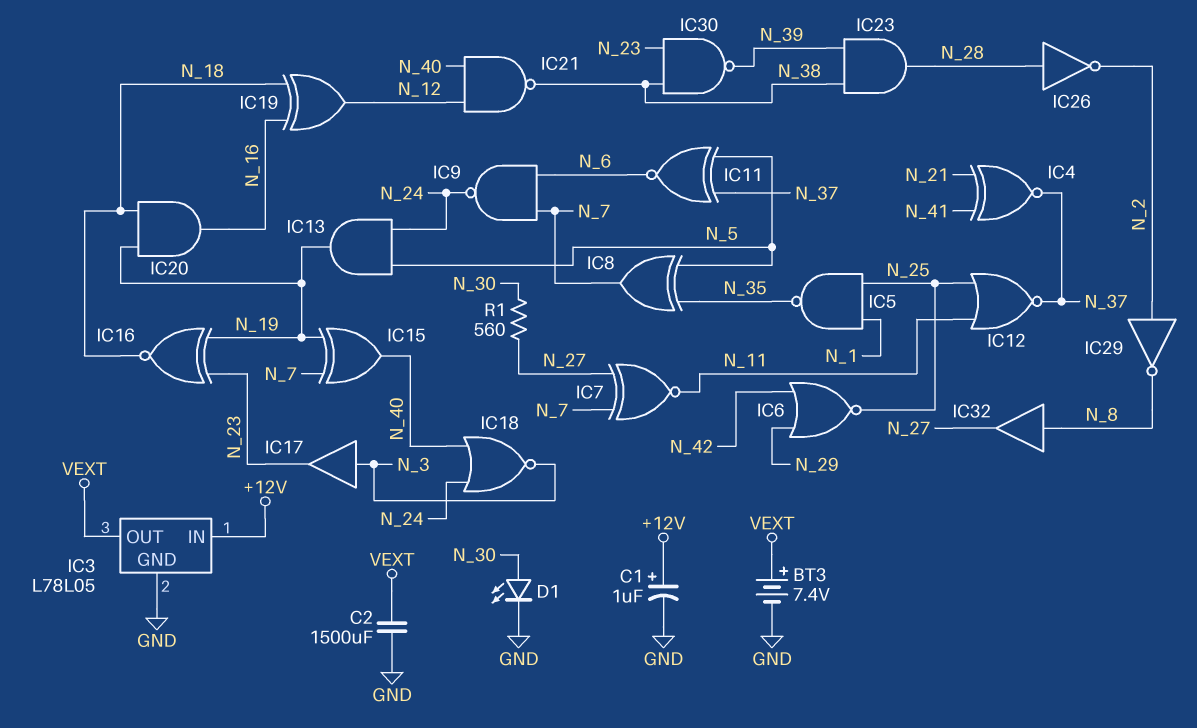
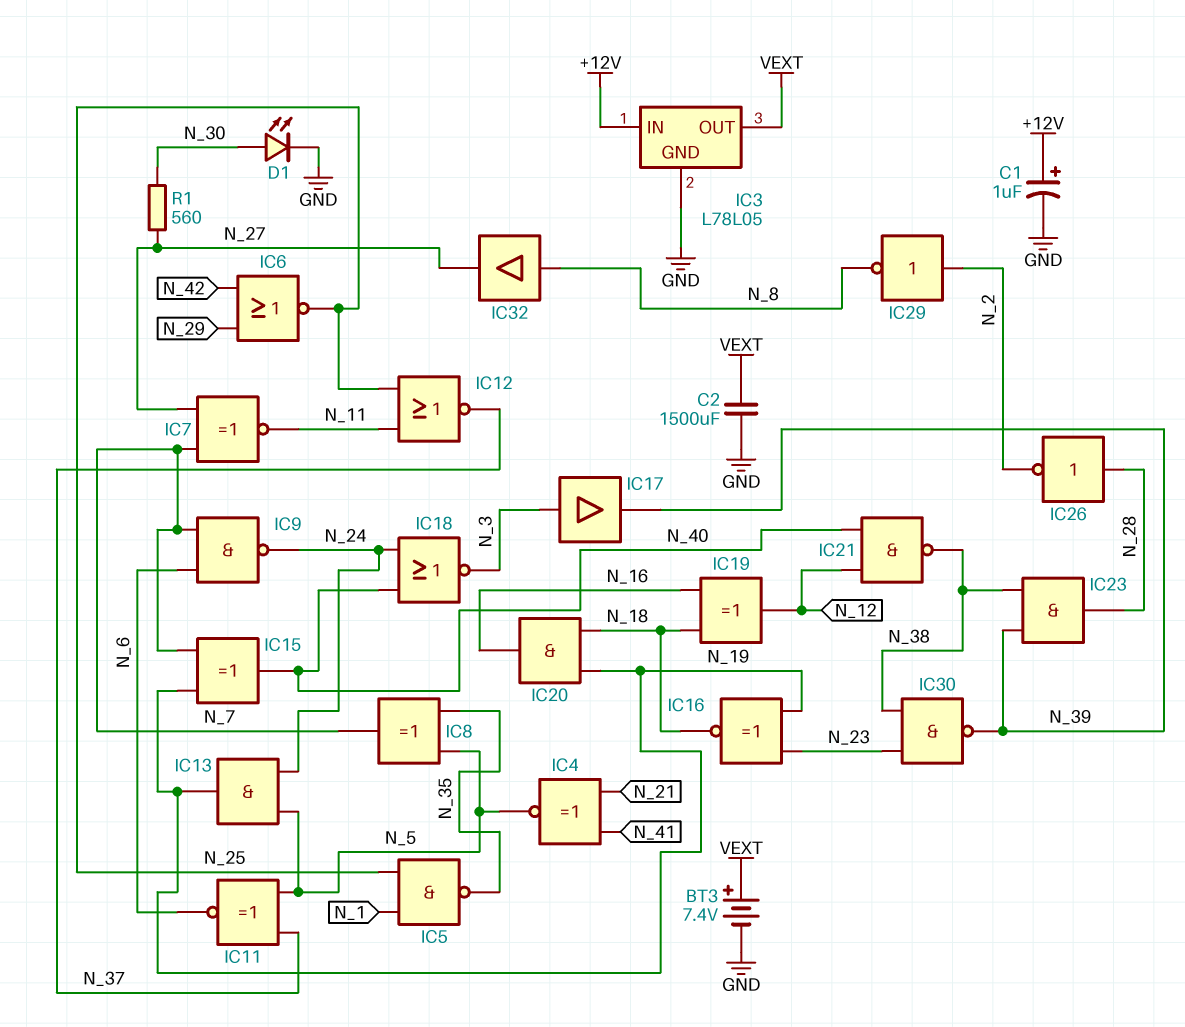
IC4: XNOR (in N_21, in N_41, out N_37) -> XNOR (in N_21, in N_41, out N_5)
IC17: buffer (in N_3, out N_23) -> buffer (in N_3, out N_39)

